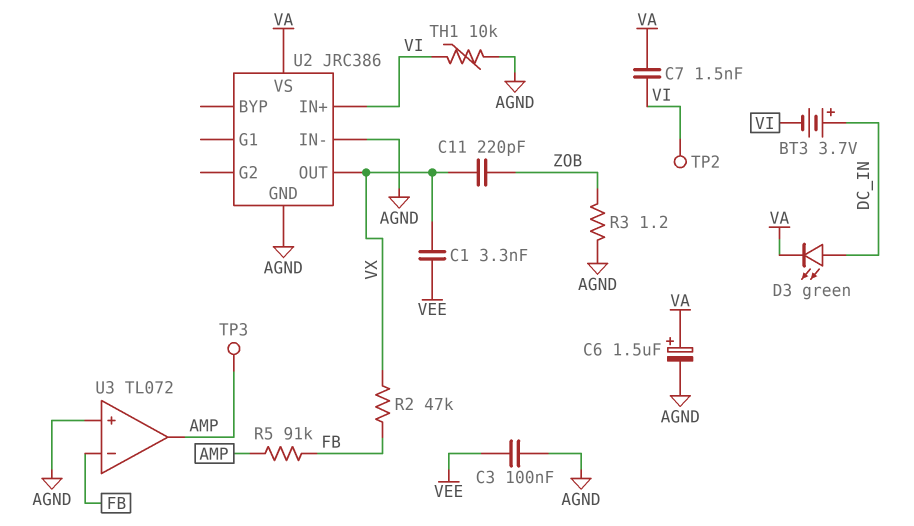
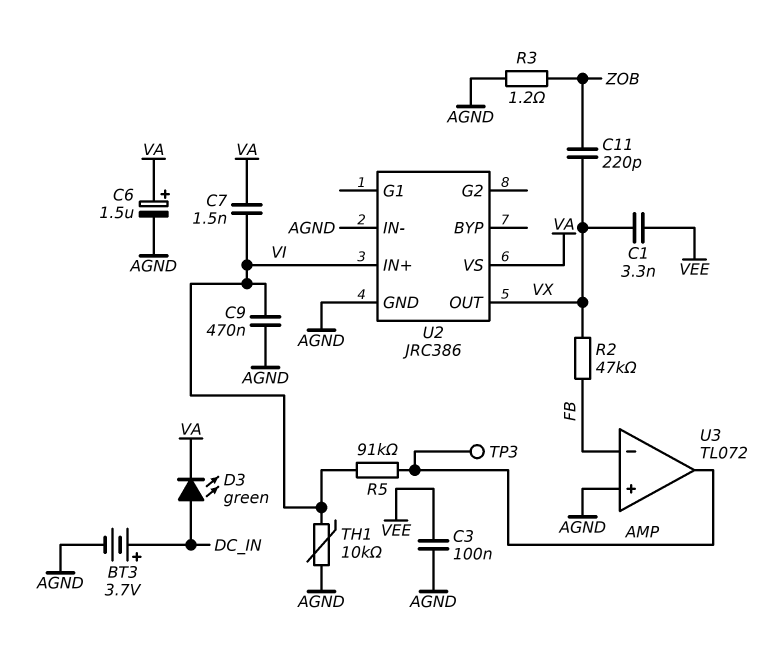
BT3: 3.7V (plus DC_IN, minus VI) -> 3.7V (plus DC_IN, minus AGND)
C9: none -> 470nF (AGND, VI)
R5: 91k (AMP, FB) -> 91k (AMP, VI)
TP2: test point (VI) -> none

